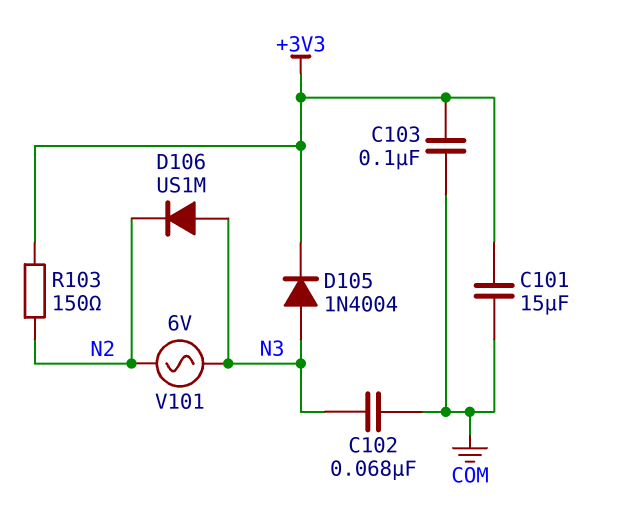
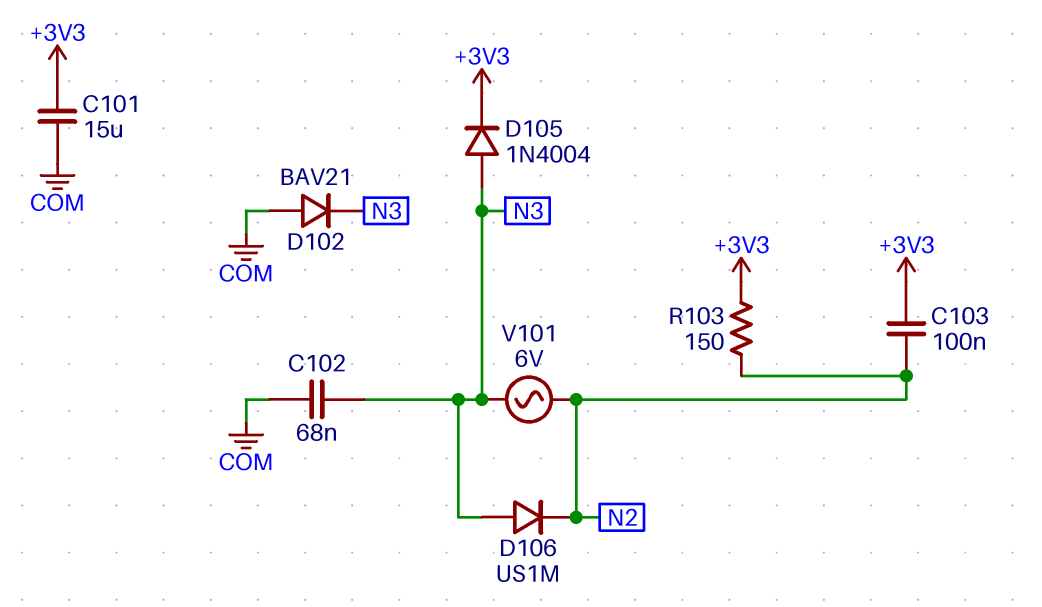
C103: 100nF (+3V3, COM) -> 100nF (+3V3, N2)
D102: none -> diode BAV21 (A COM, K N3)

